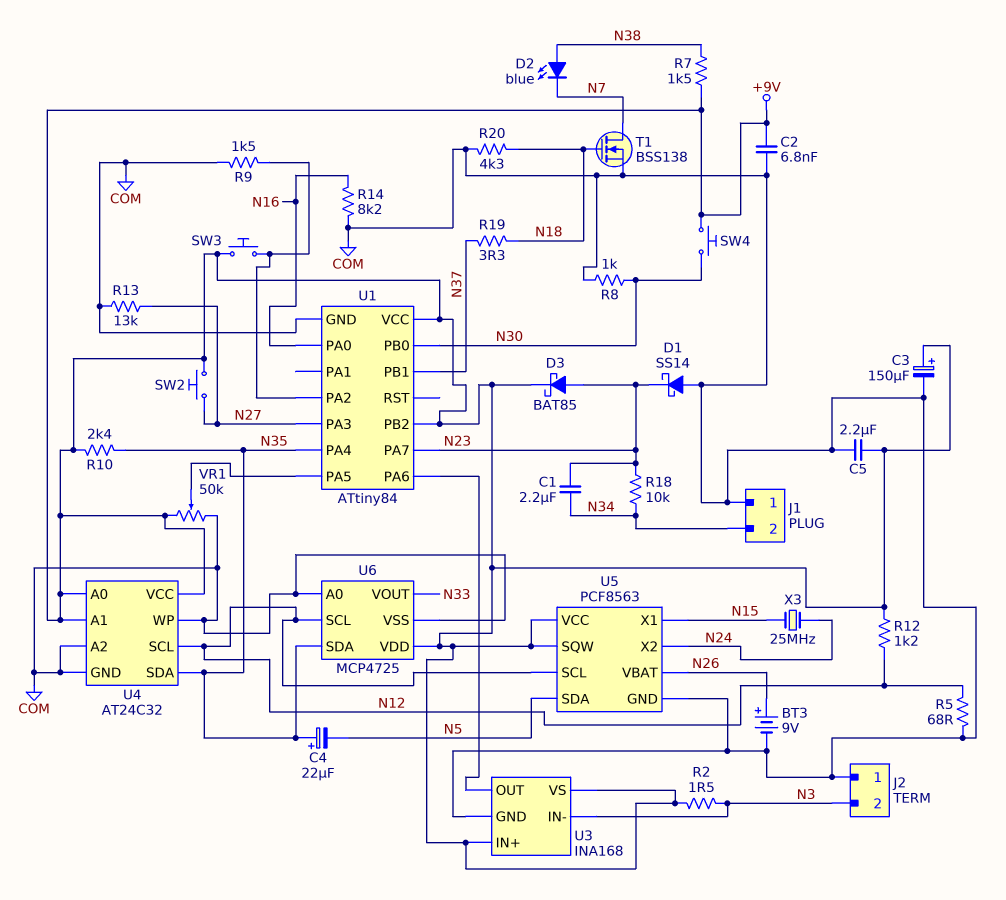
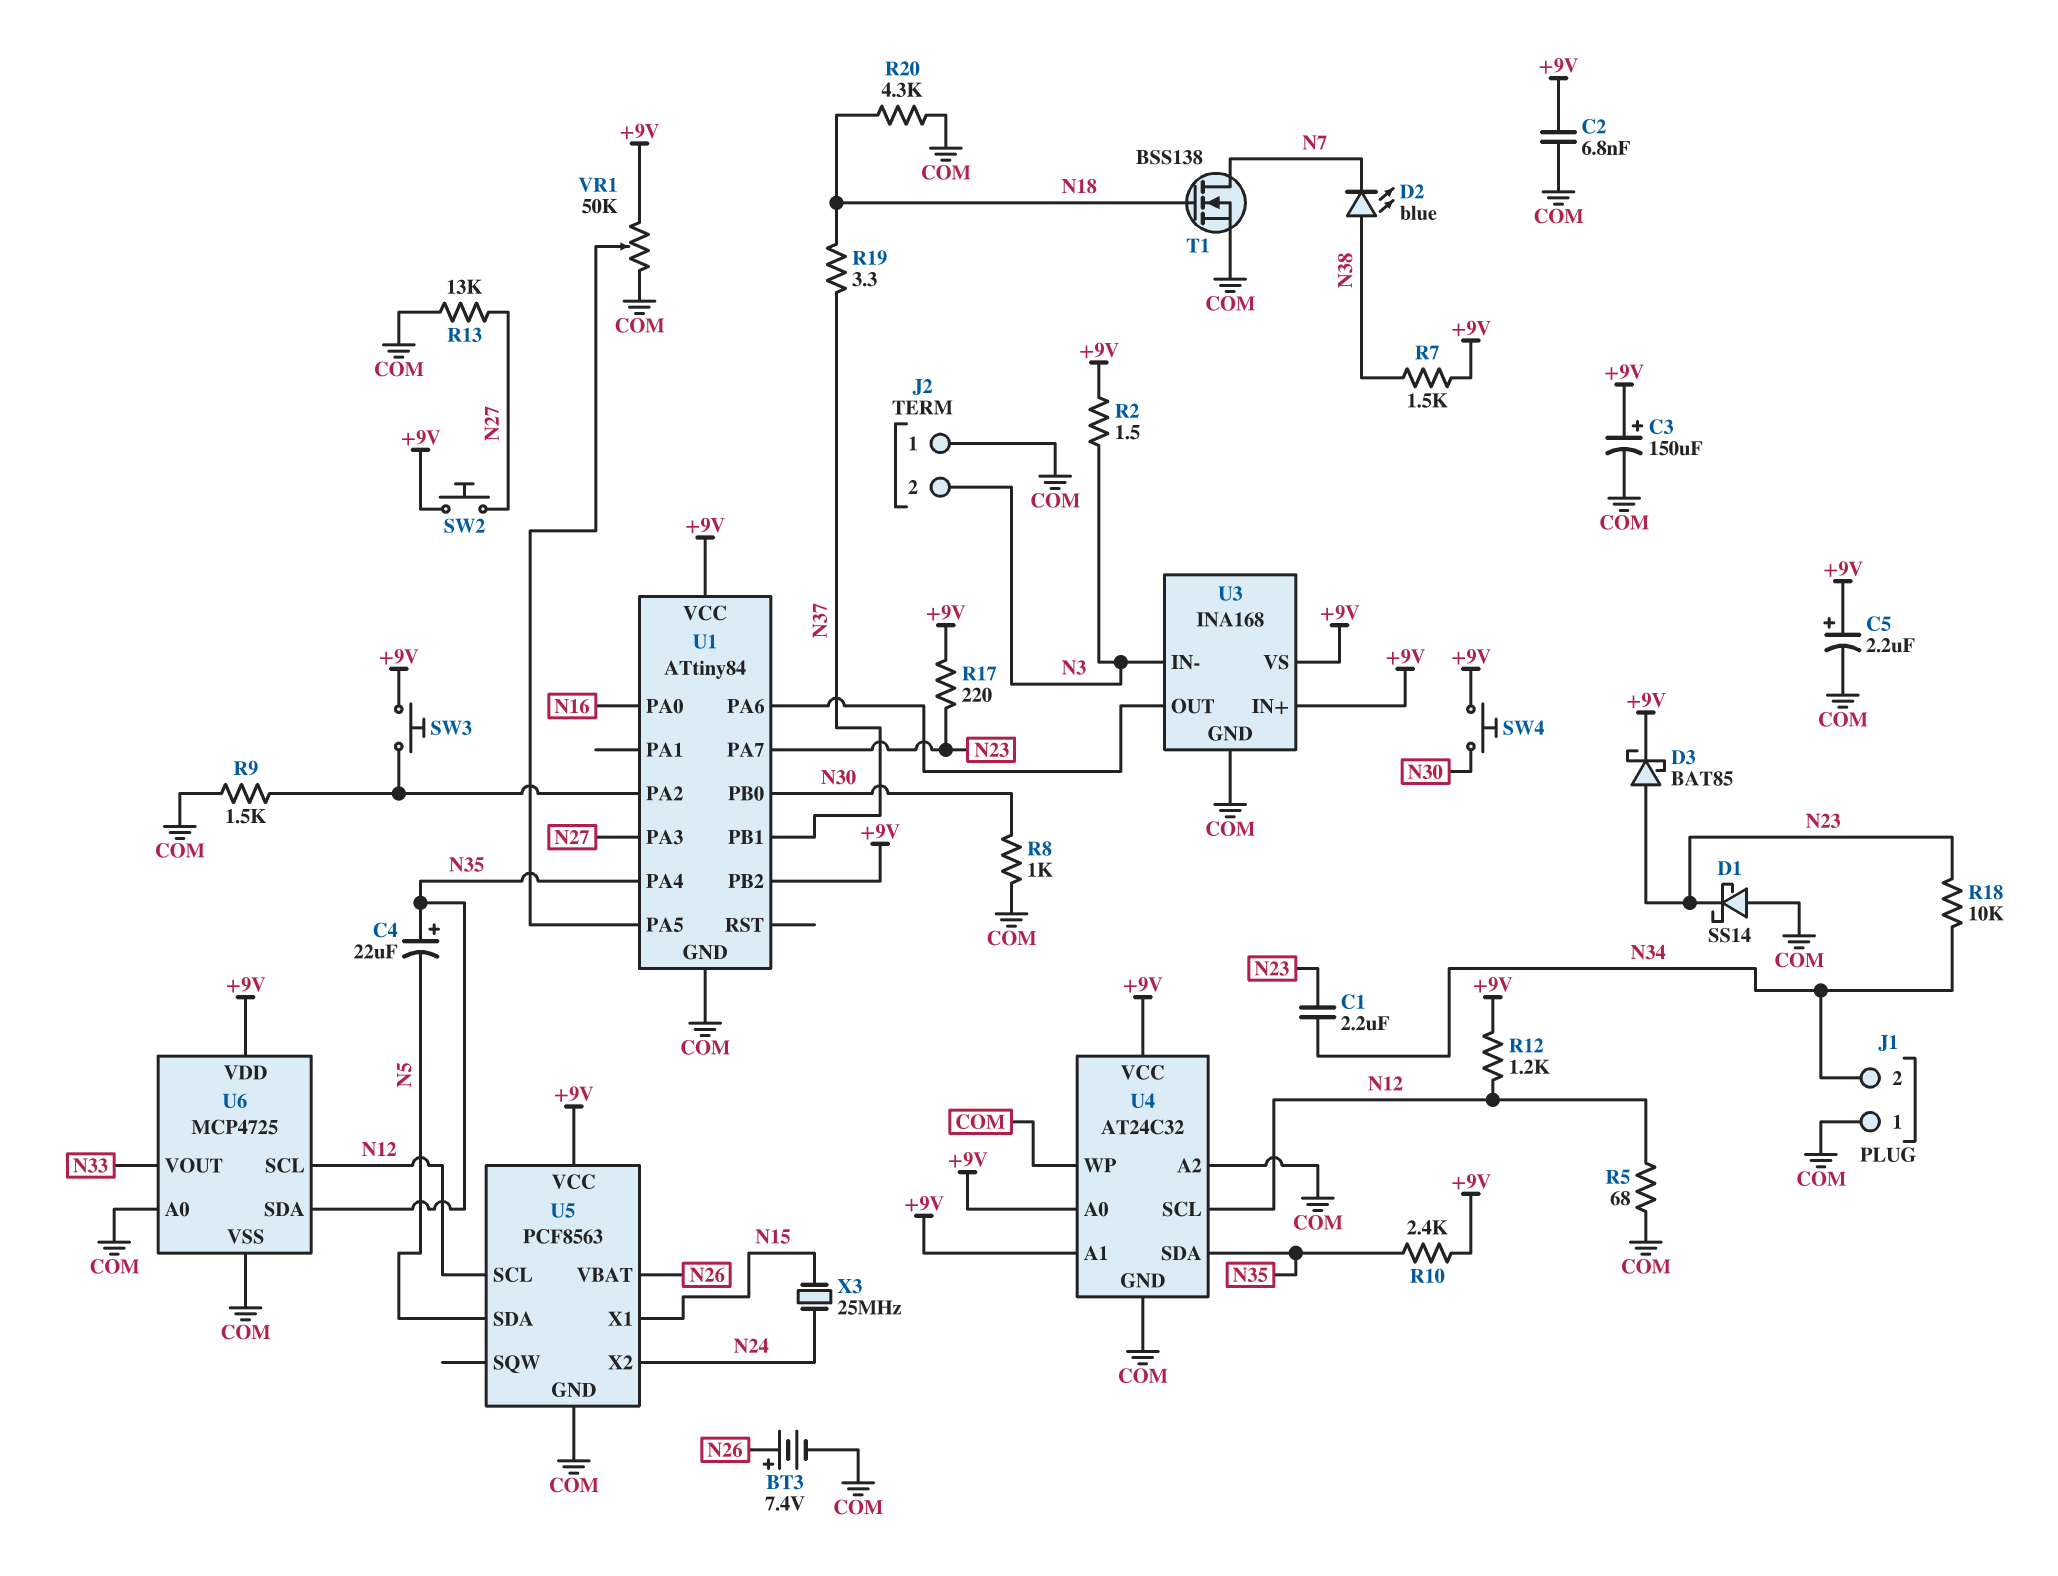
BT3: 9V (plus N26, minus COM) -> 7.4V (plus N26, minus COM)
C5: 2.2uF (+9V, COM) -> 2.2uF (plus +9V, minus COM)
R14: 8.2k (COM, N16) -> none
R17: none -> 220 (+9V, N23)
U5 pin SQW: +9V -> none

